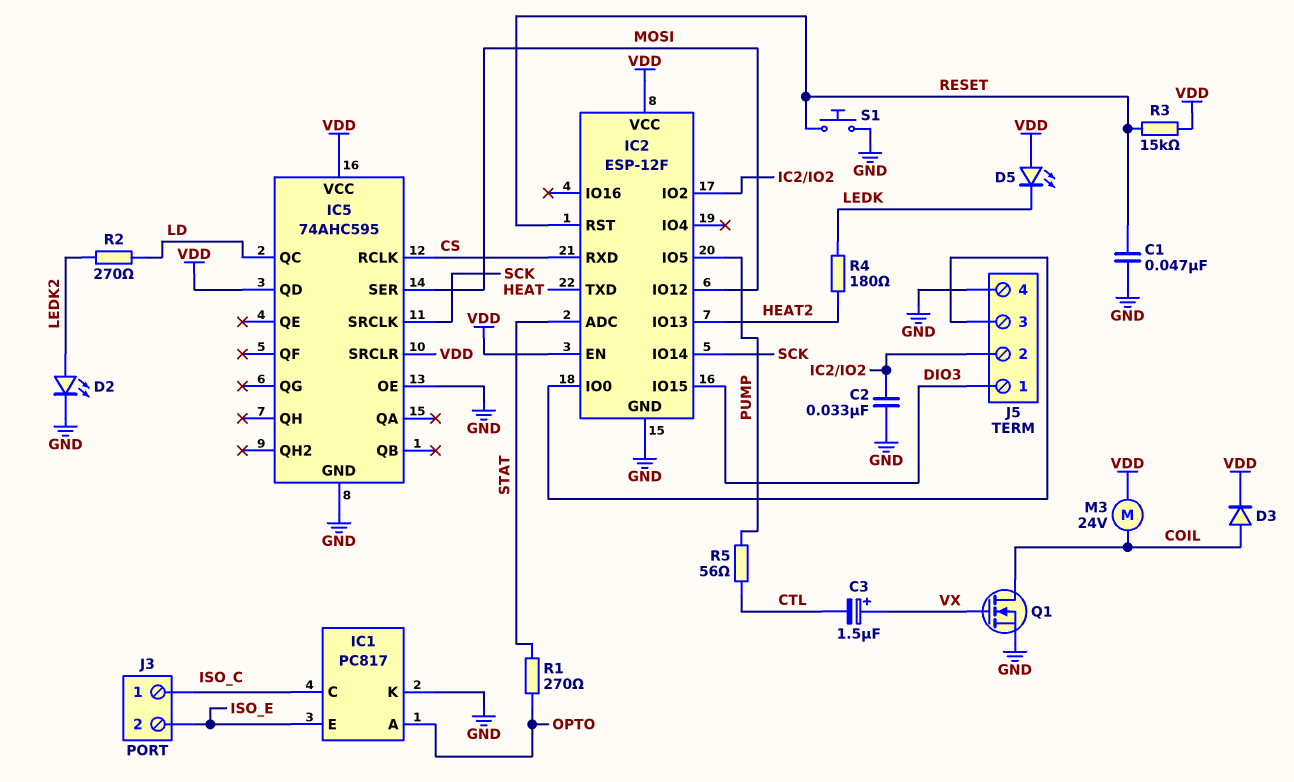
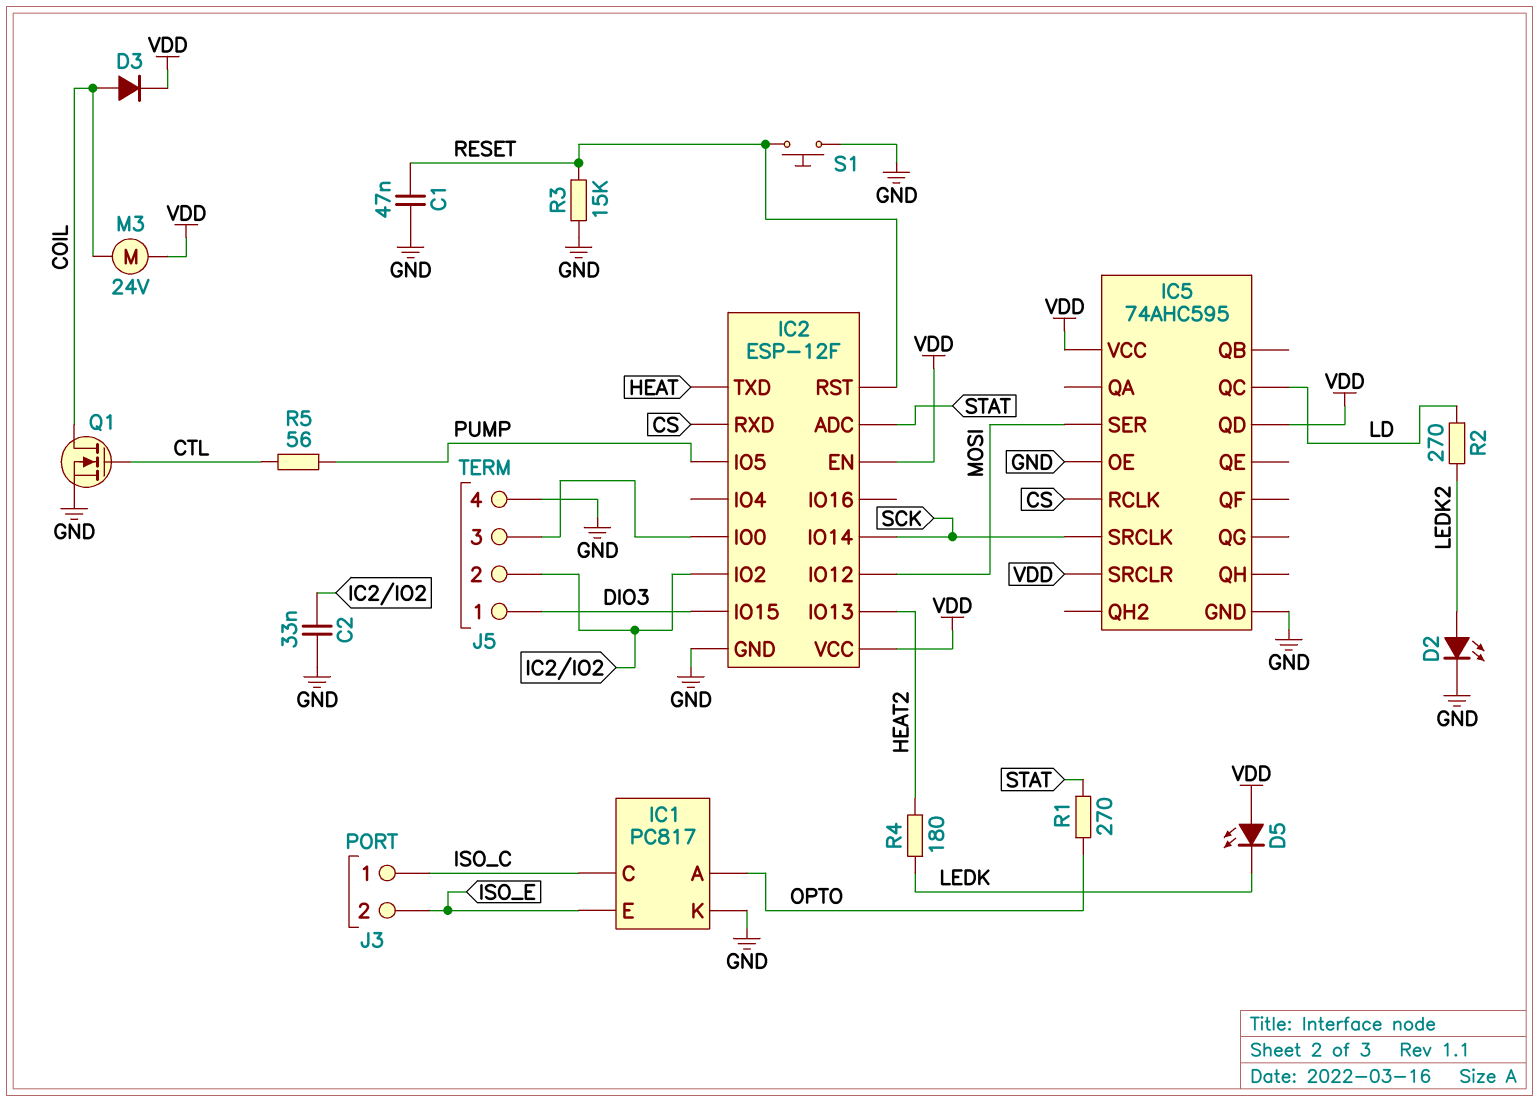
C3: 1.5uF (plus VX, minus CTL) -> none
Q1: NMOS (G VX, D COIL, S GND) -> NMOS (G CTL, D COIL, S GND)
R3: 15k (RESET, VDD) -> 15k (GND, RESET)

